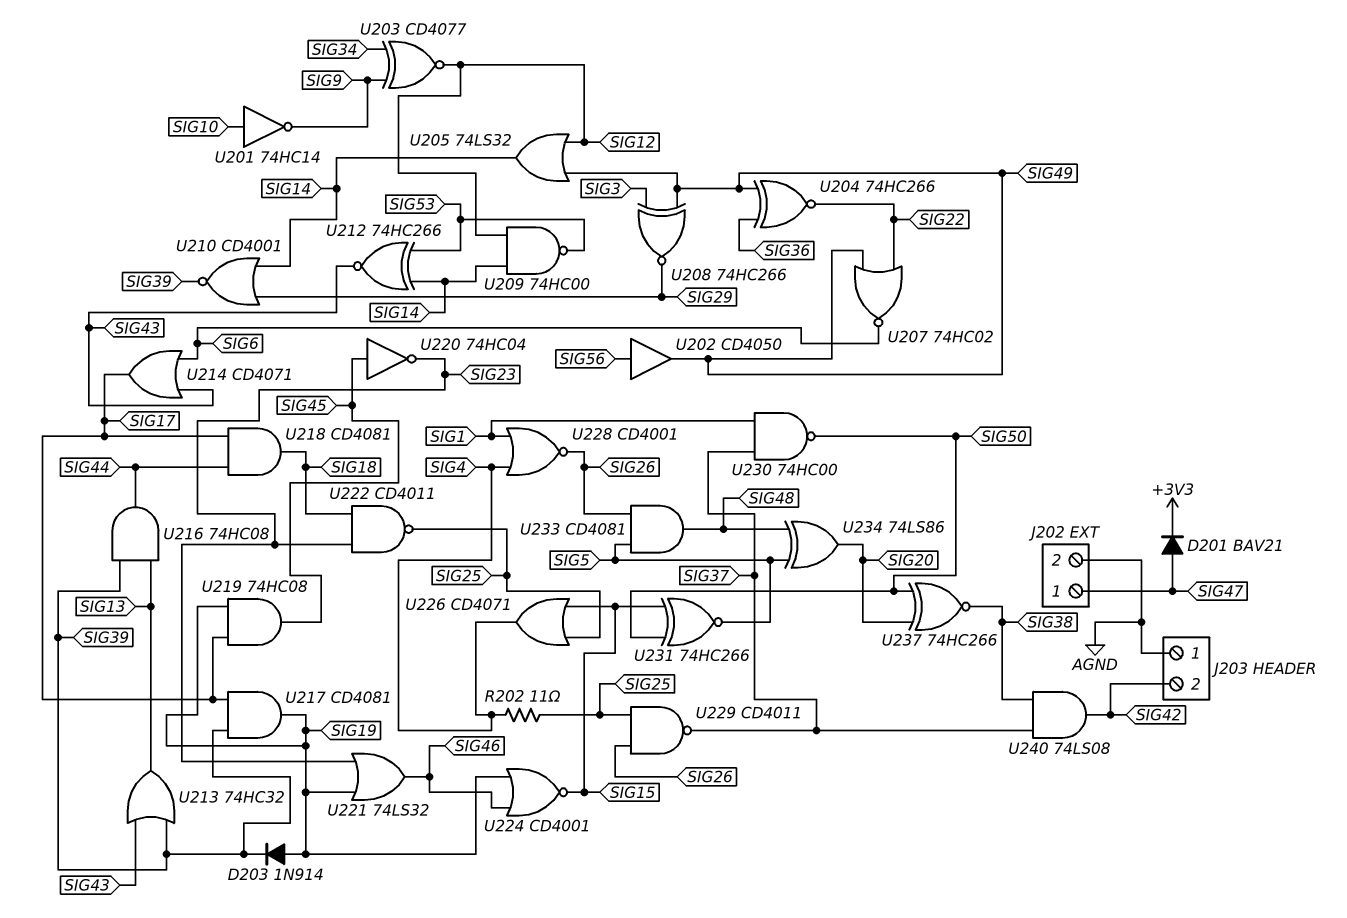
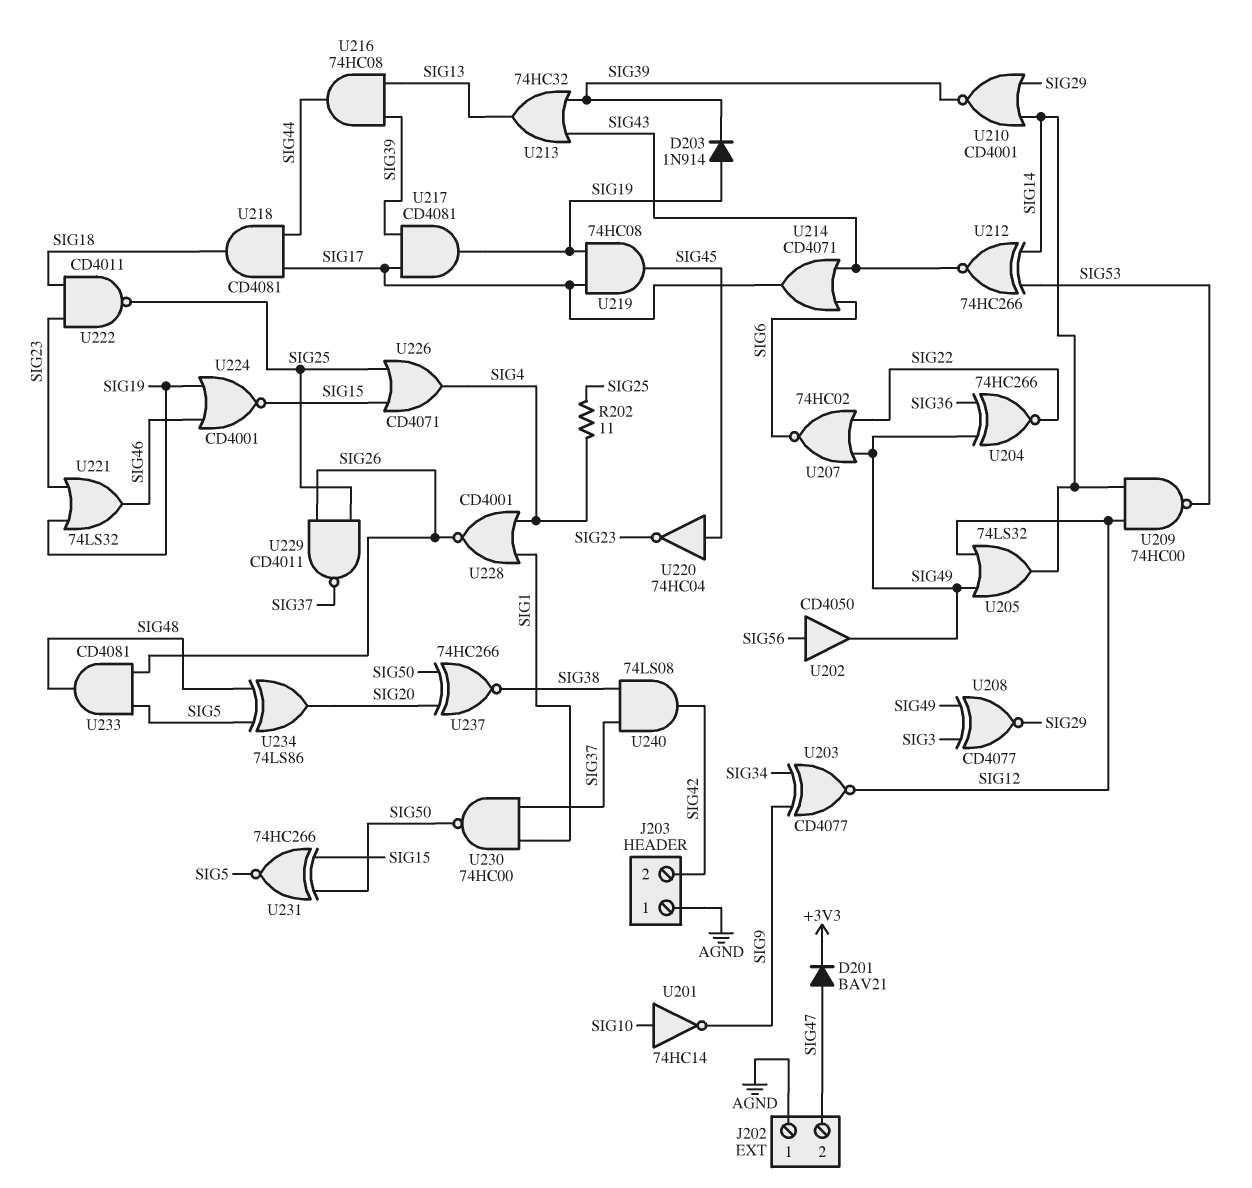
J202 pin 1: SIG47 -> AGND
J202 pin 2: AGND -> SIG47
U208: XNOR 74HC266 (in SIG3, in SIG49, out SIG29) -> XNOR CD4077 (in SIG3, in SIG49, out SIG29)

